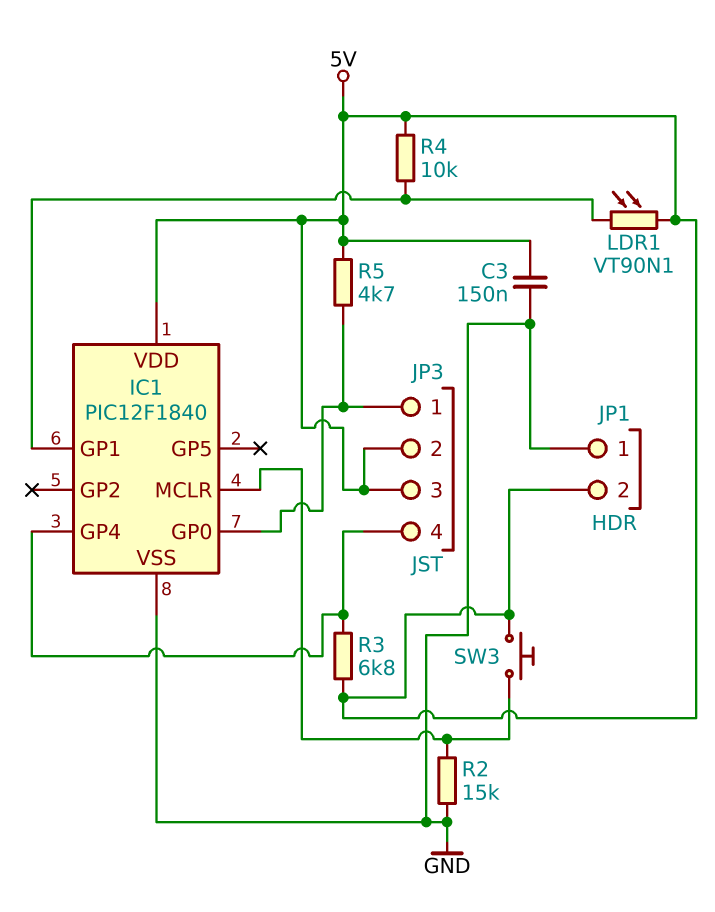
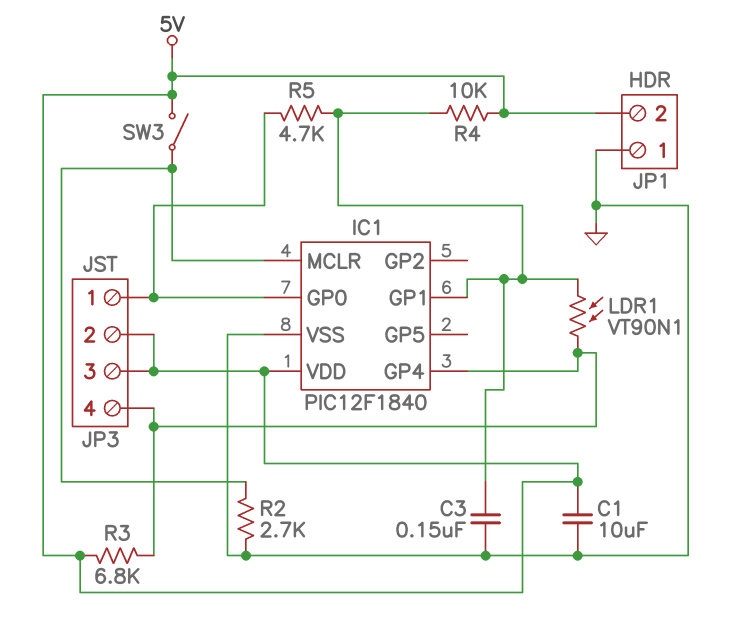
C1: none -> 10uF (5V, GND)
C3: 150nF (5V, GND) -> 150nF (GND, IC1/GP1)
LDR1: VT90N1 (5V, IC1/GP1) -> VT90N1 (IC1/GP1, IC1/GP4)
R2: 15k (GND, IC1/MCLR) -> 2.7k (GND, IC1/MCLR)
R5: 4.7k (5V, IC1/GP0) -> 4.7k (IC1/GP0, IC1/GP1)
SW3: button (5V, IC1/MCLR) -> switch (5V, IC1/MCLR)

